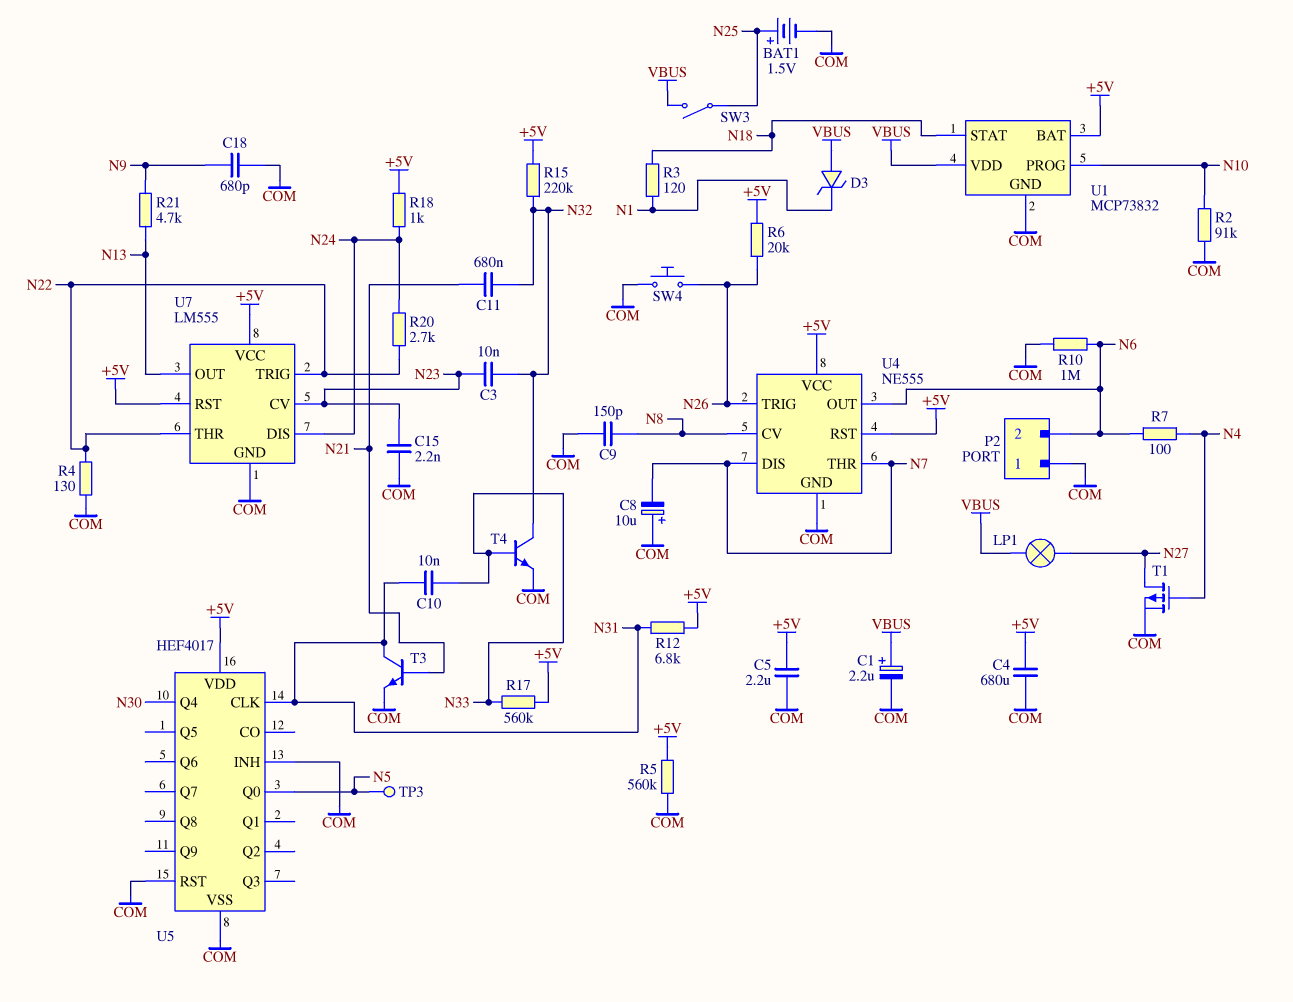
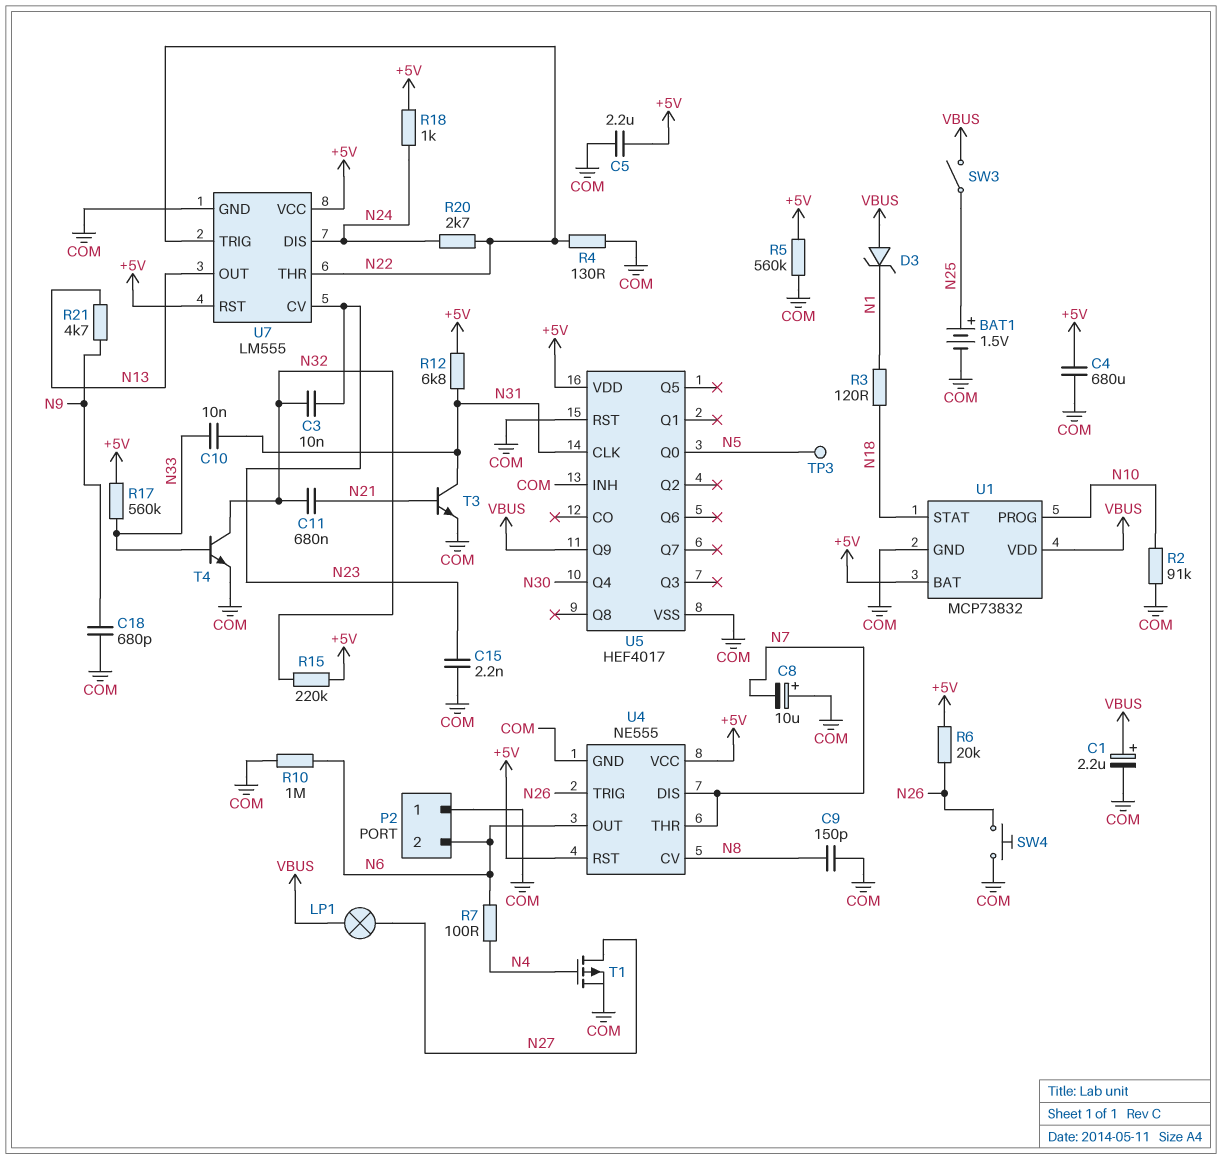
U5 pin Q9: none -> VBUS

